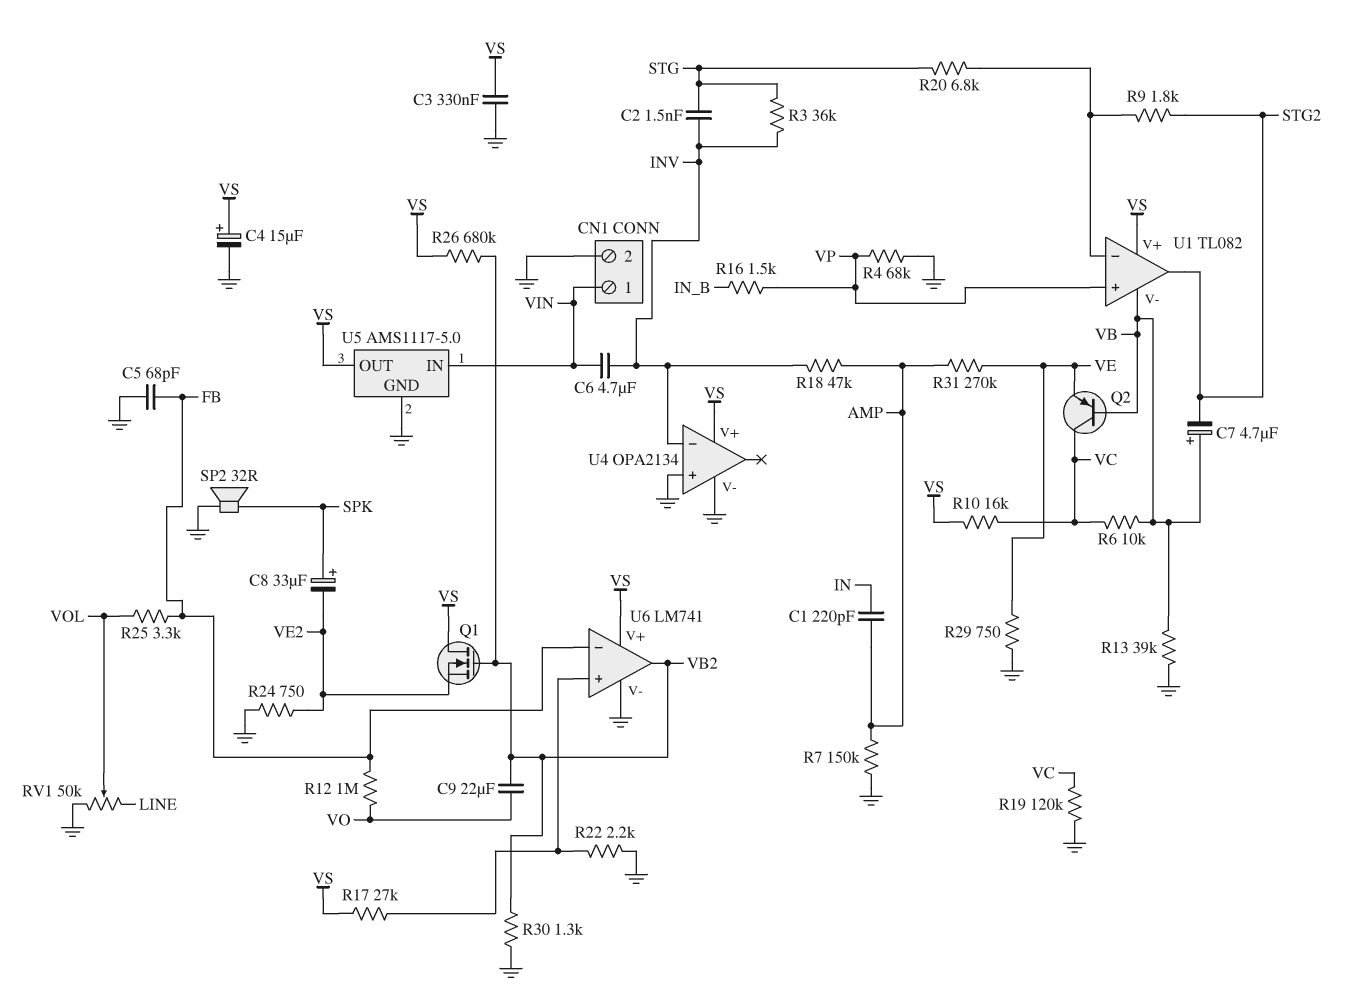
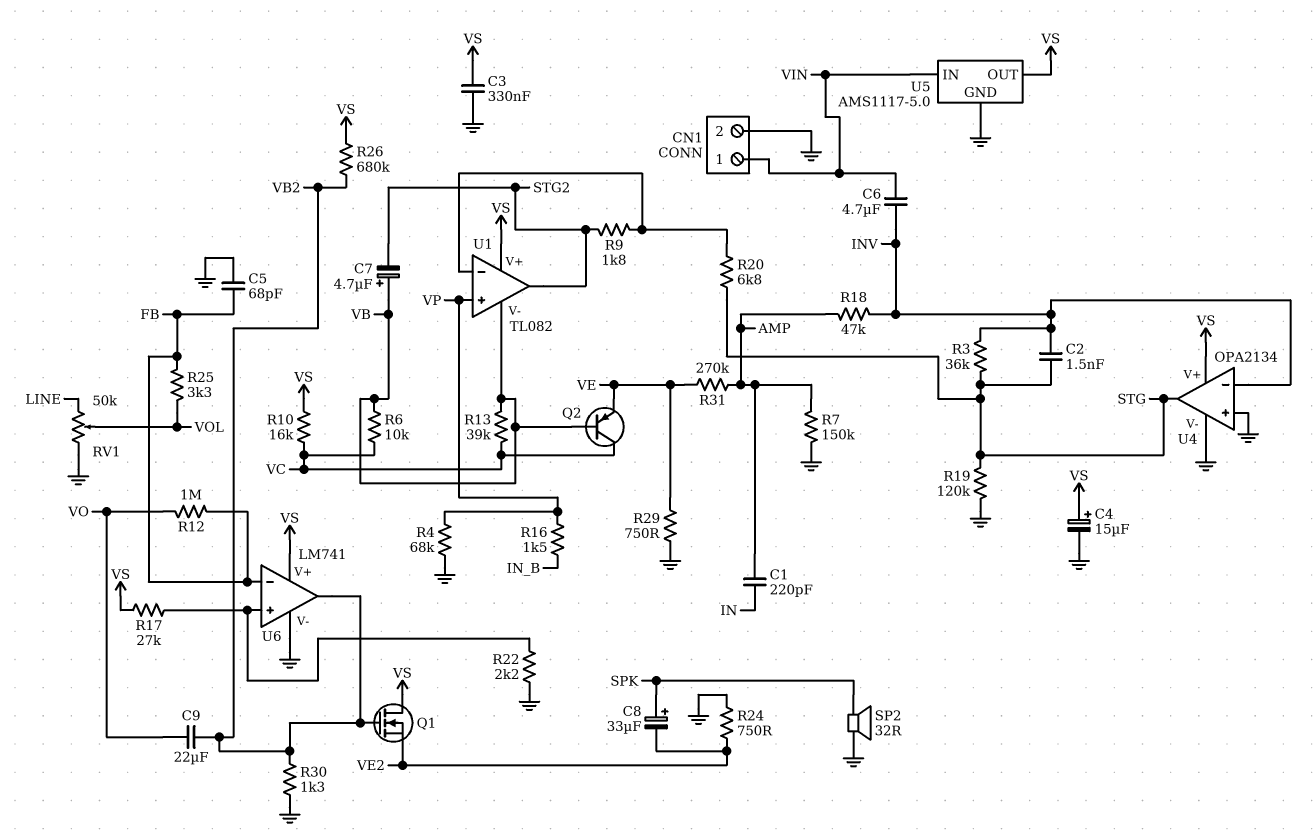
R13: 39k (GND, VB) -> 39k (VB, VC)
R19: 120k (GND, VC) -> 120k (GND, STG)
U4 pin out: none -> STG

